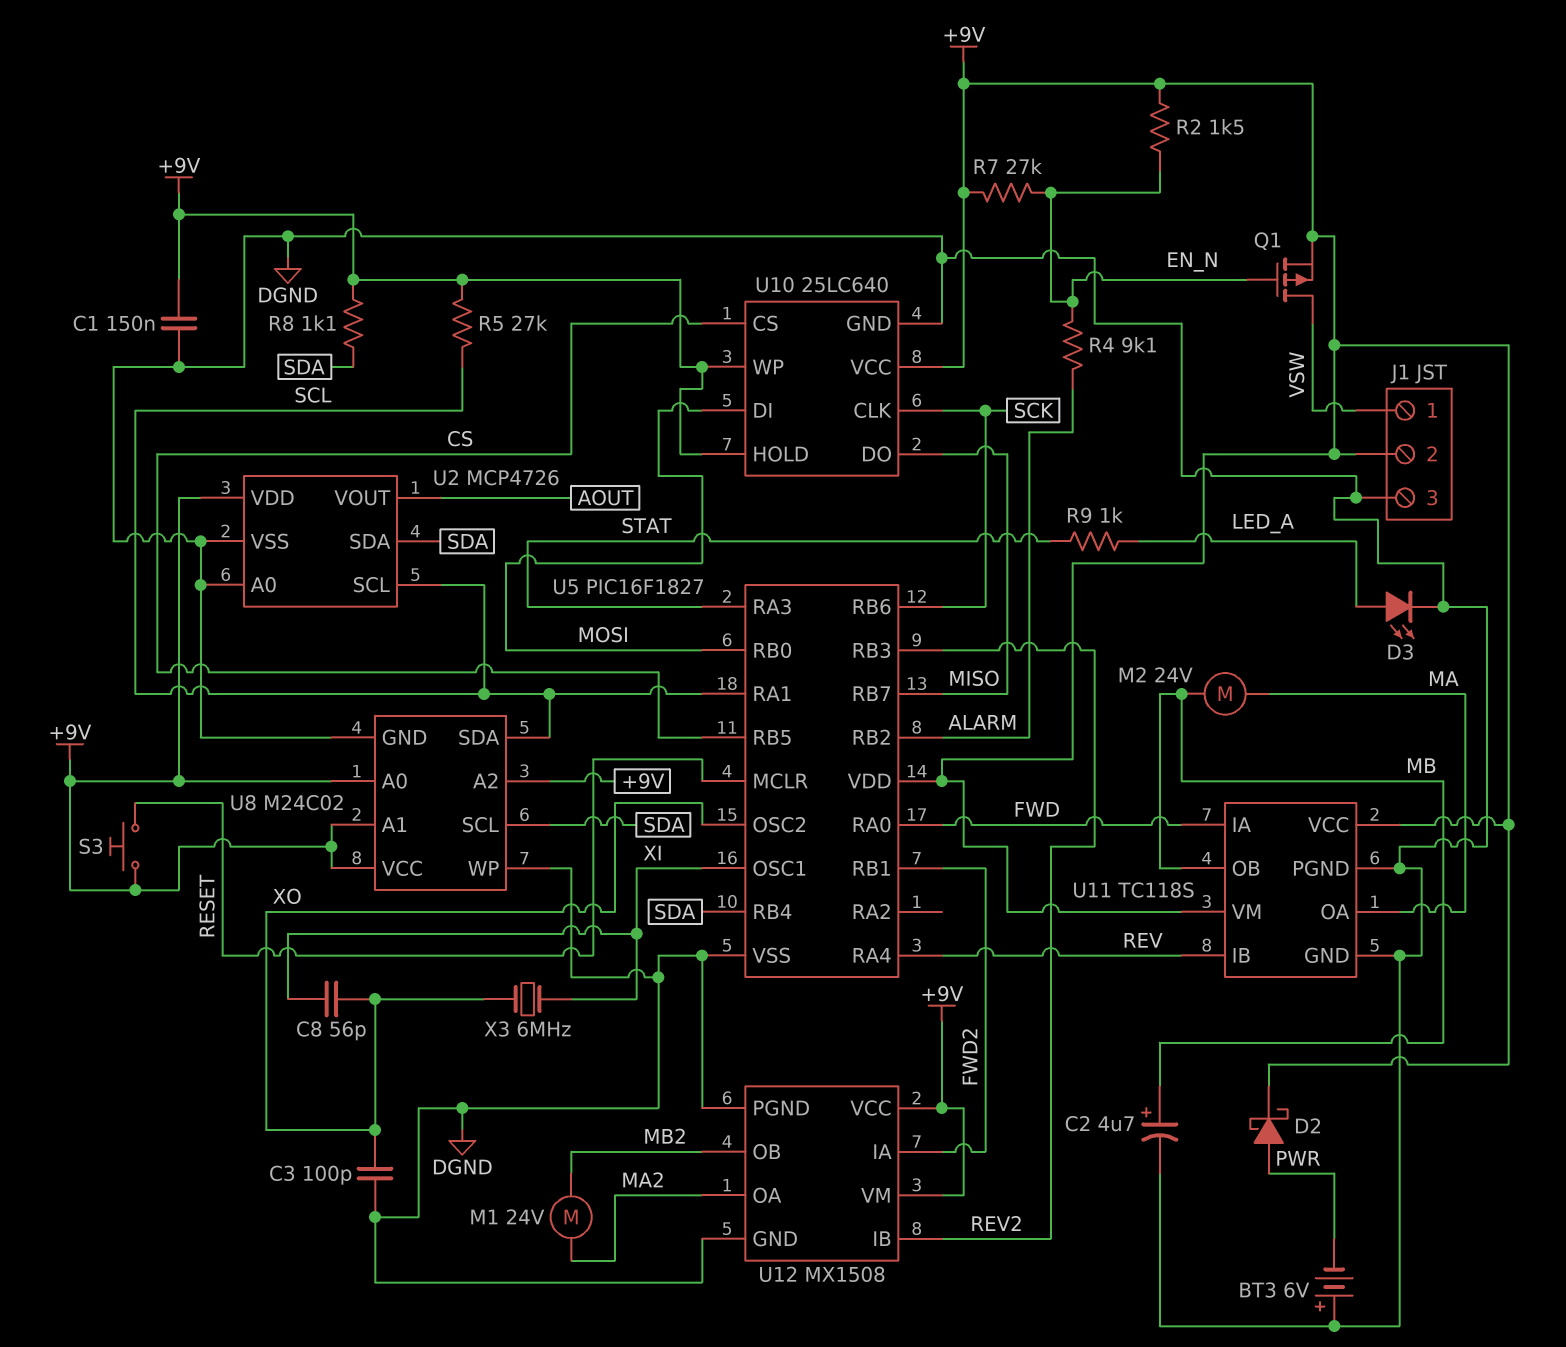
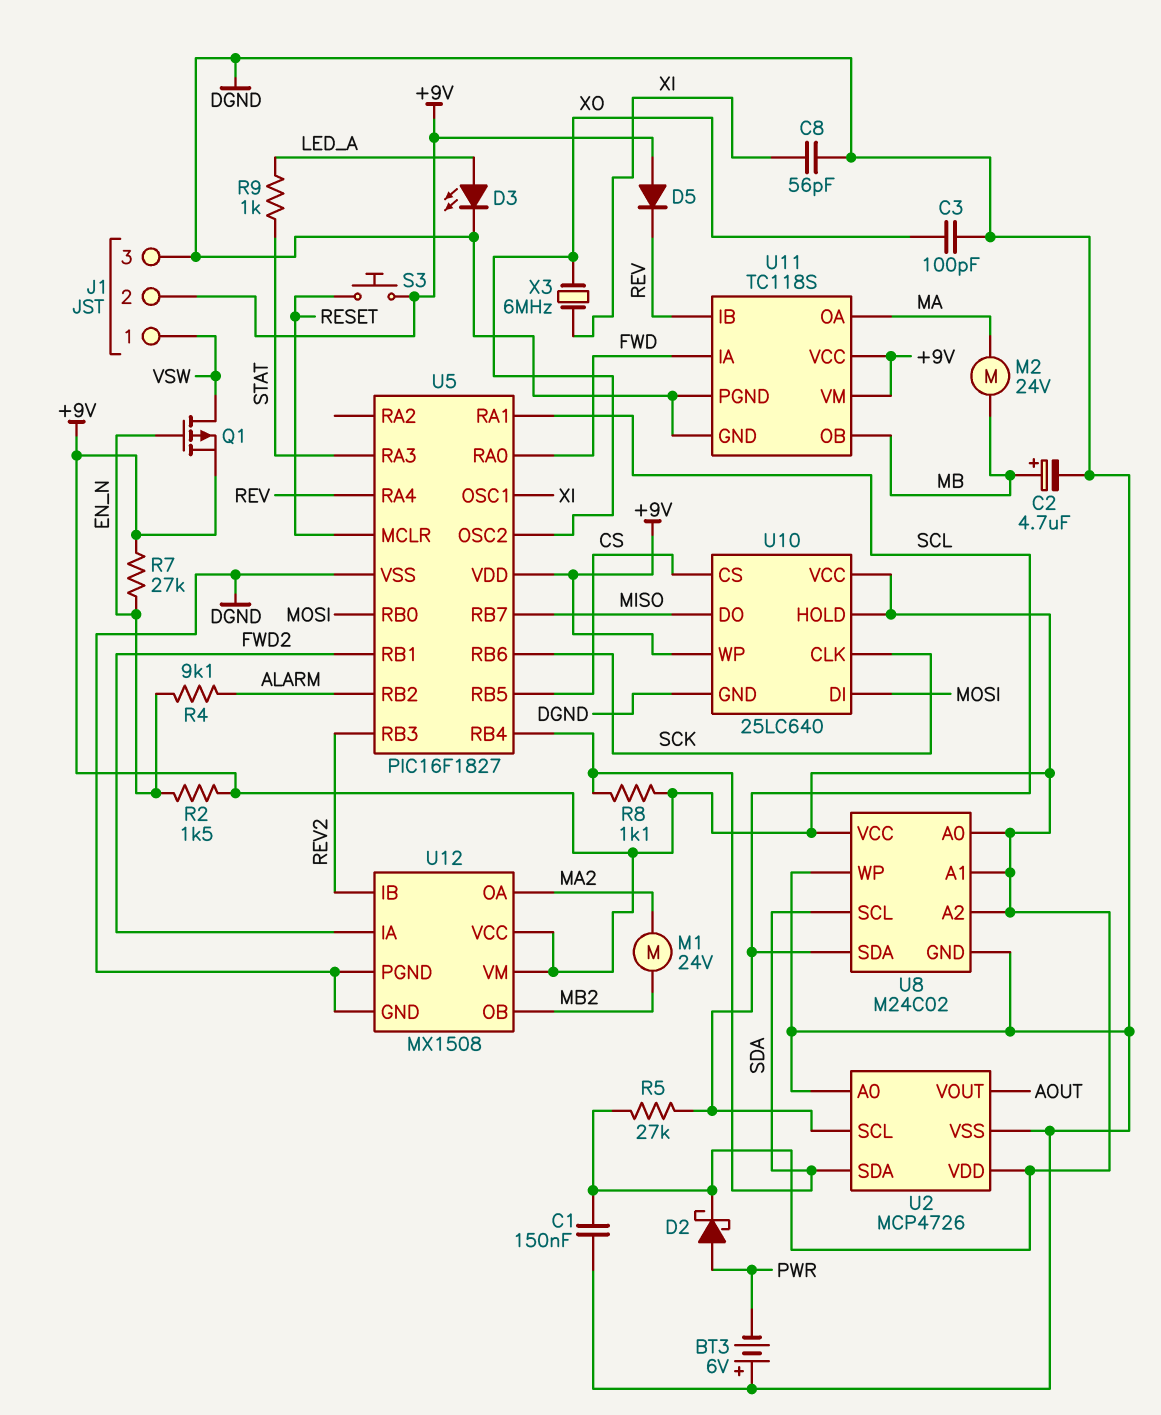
C8: 56pF (XI, XO) -> 56pF (DGND, XI)
D5: none -> diode (A +9V, K REV)

